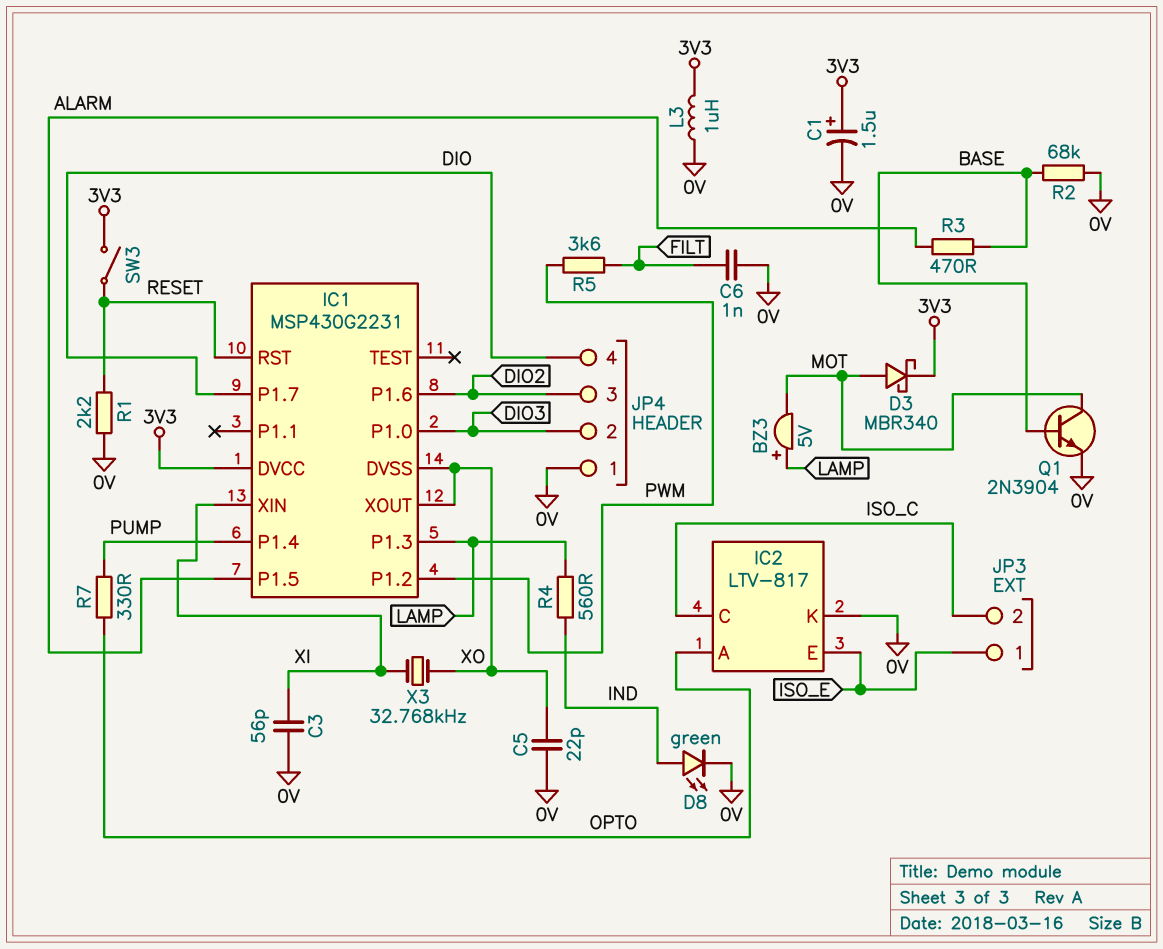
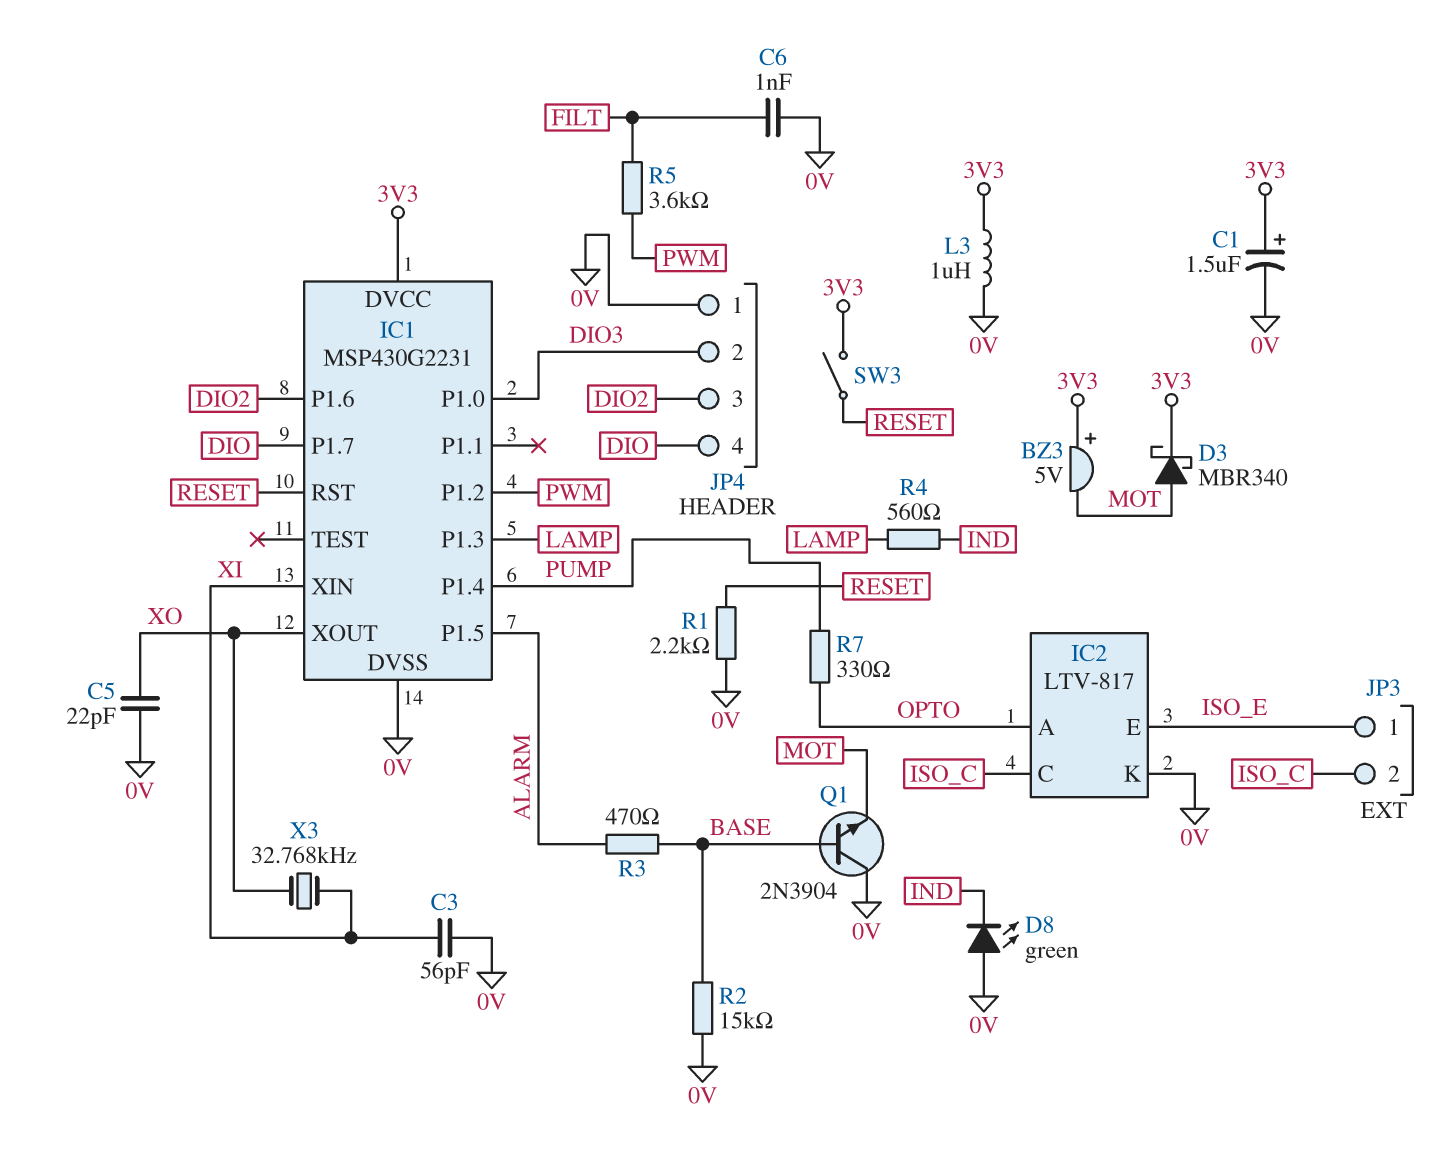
BZ3: buzzer 5V (plus LAMP, minus MOT) -> buzzer 5V (plus 3V3, minus MOT)
D8: LED green (A IND, K 0V) -> LED green (A 0V, K IND)
IC1 pin DVSS: XO -> 0V
Q1: NPN 2N3904 (B BASE, C MOT, E 0V) -> NPN 2N3904 (B BASE, C 0V, E MOT)
R2: 68k (0V, BASE) -> 15k (0V, BASE)

